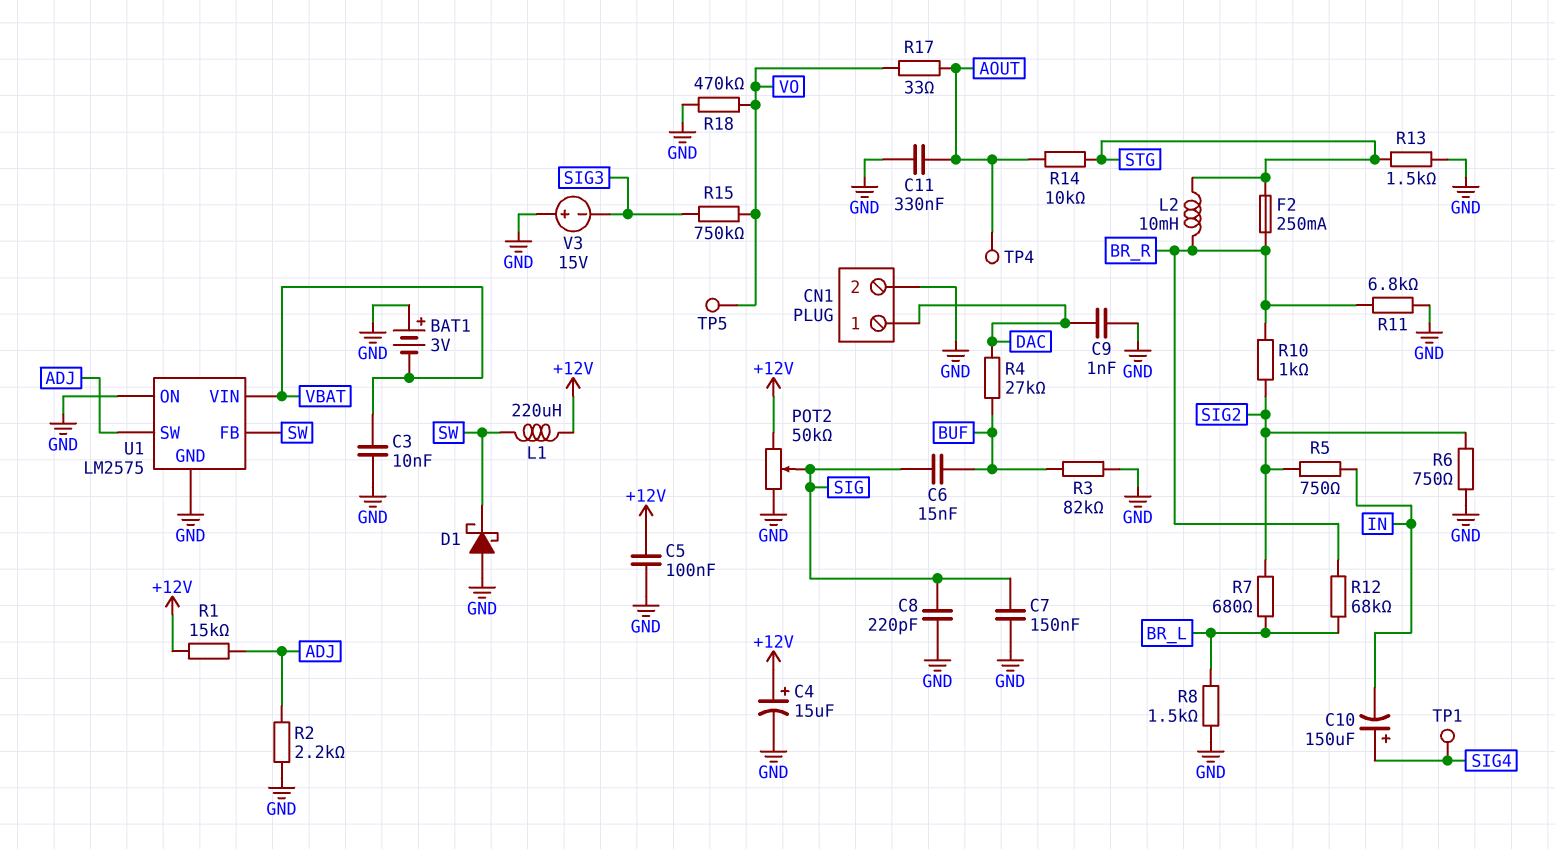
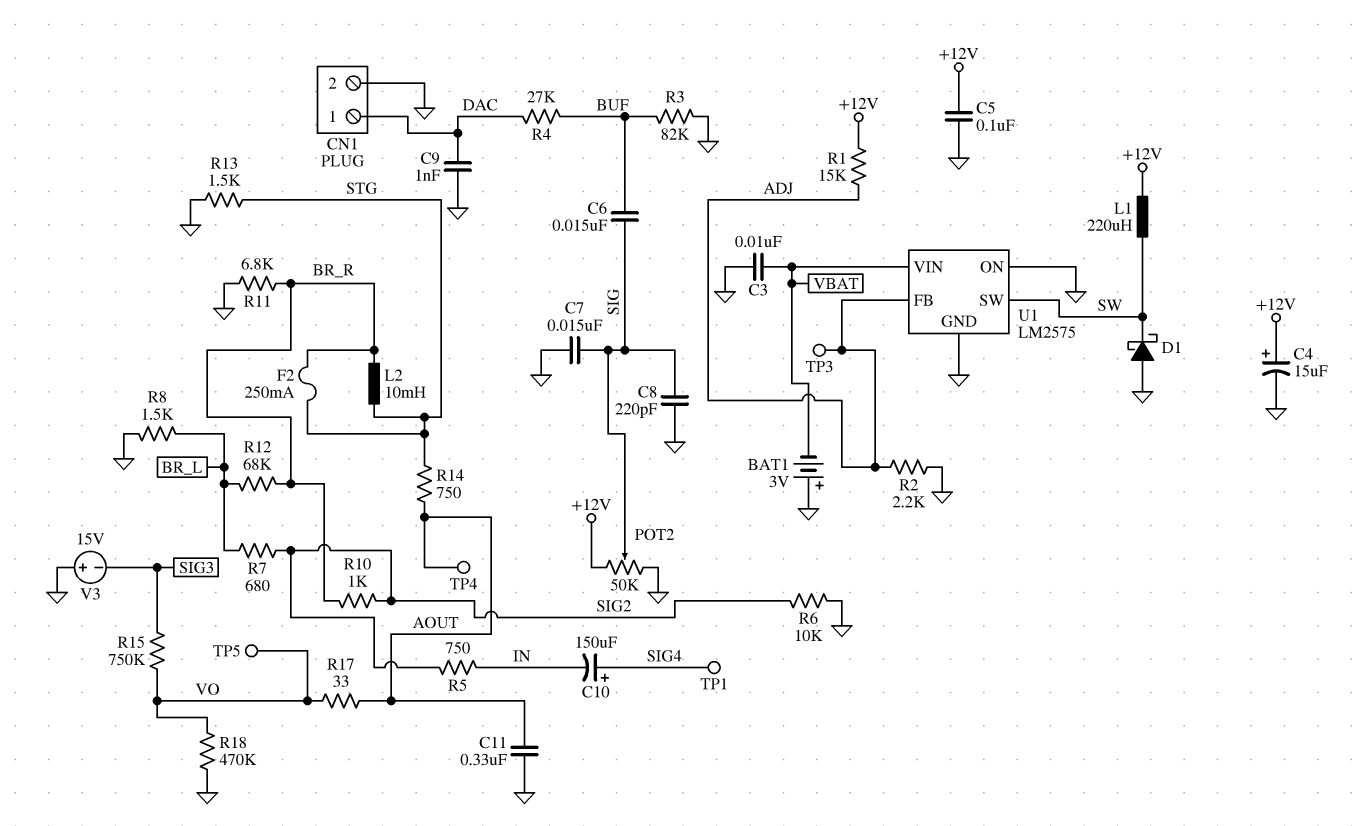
C7: 150nF (GND, SIG) -> 15nF (GND, SIG)
R6: 750 (GND, SIG2) -> 10k (GND, SIG2)
R14: 10k (AOUT, STG) -> 750 (AOUT, STG)
TP3: none -> test point (ADJ)
U1 pin FB: SW -> ADJ
U1 pin SW: ADJ -> SW

